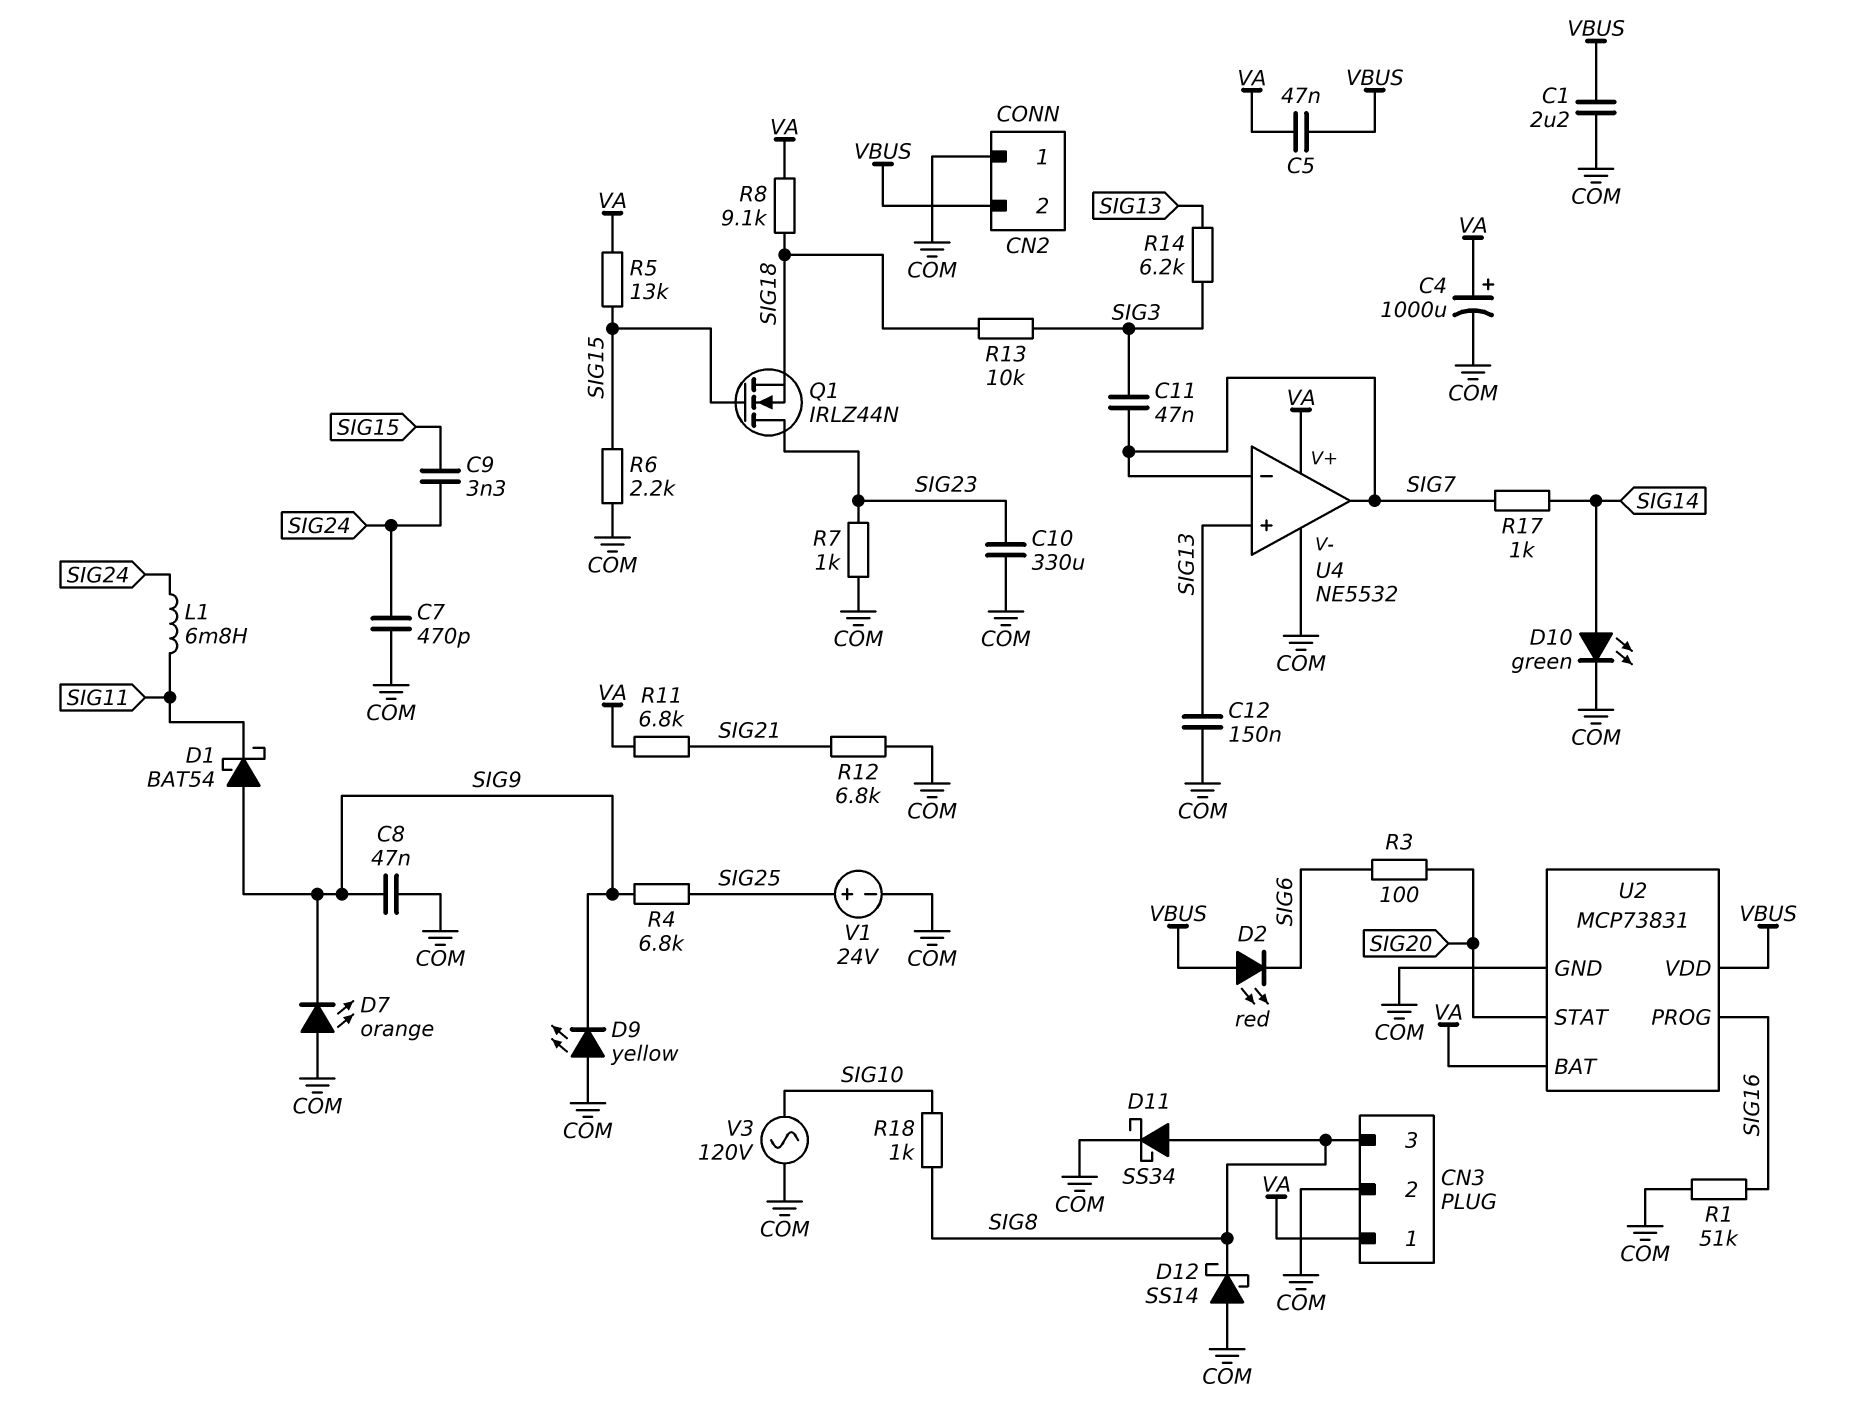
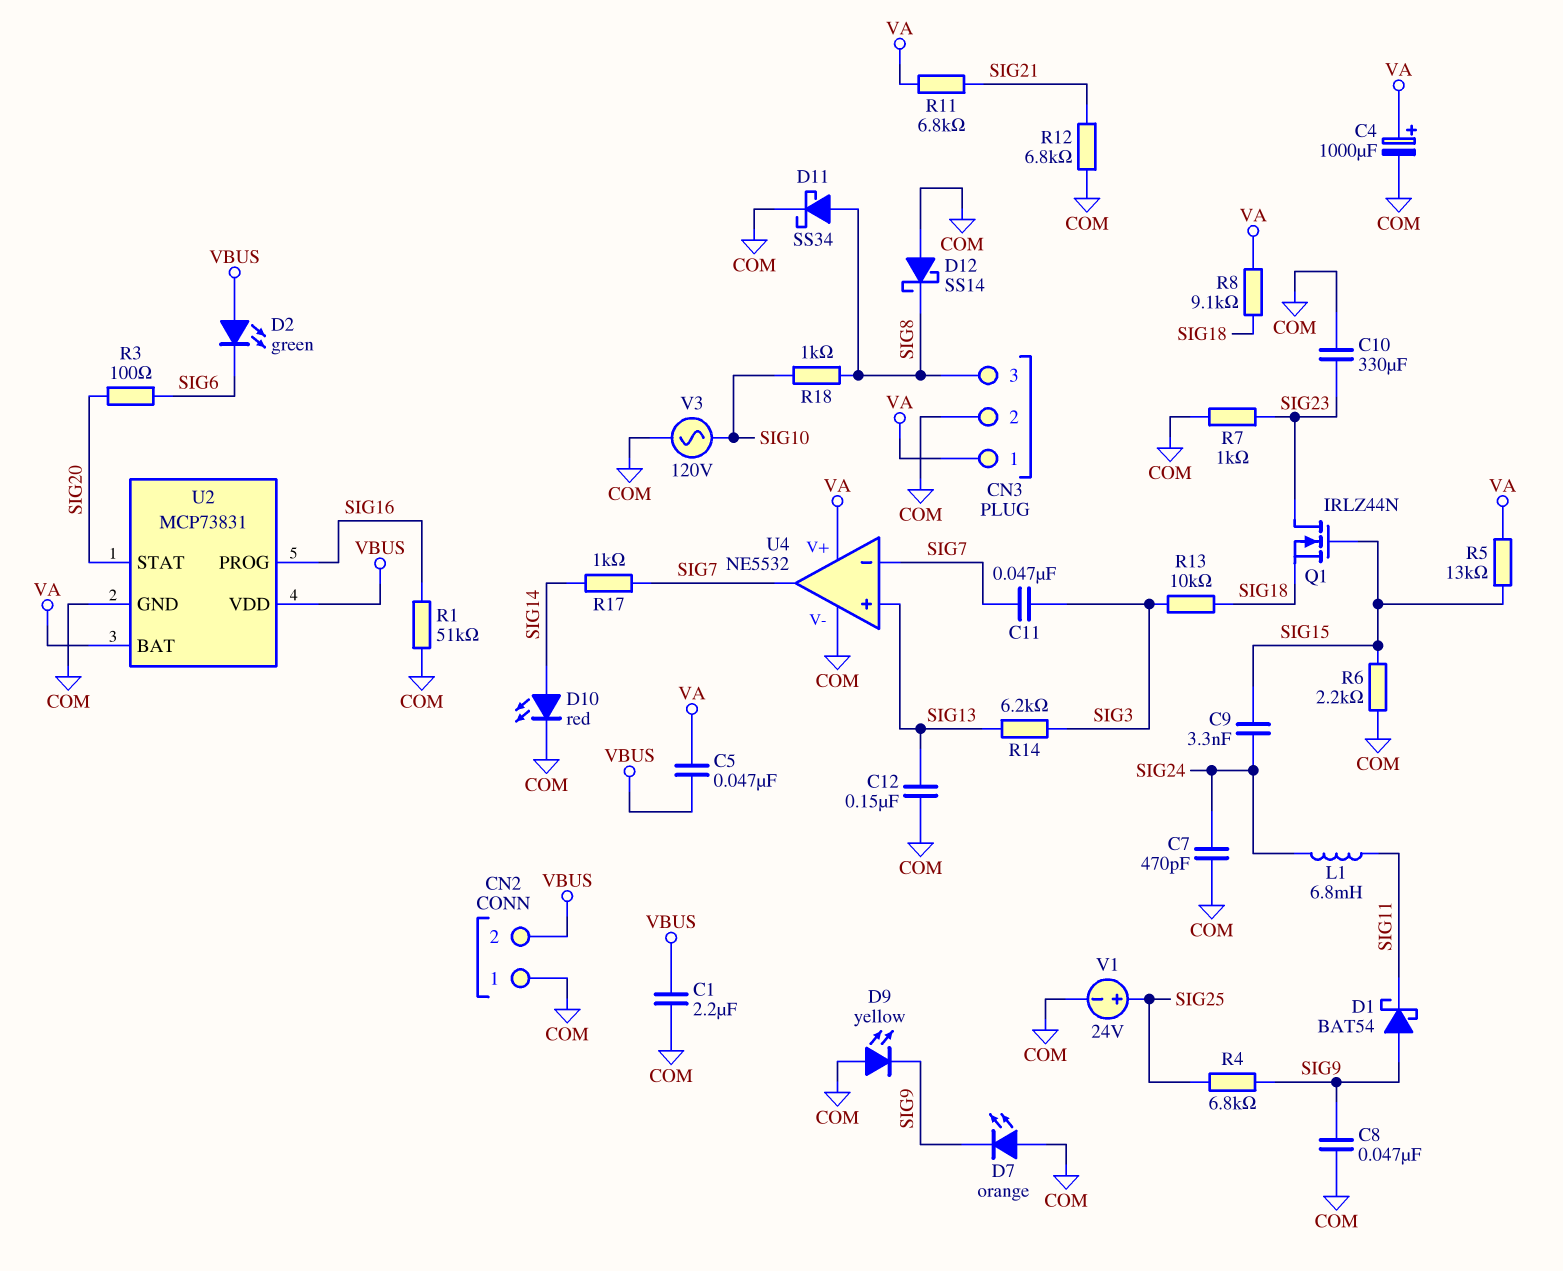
D2: LED red (A VBUS, K SIG6) -> LED green (A VBUS, K SIG6)
D10: LED green (A SIG14, K COM) -> LED red (A SIG14, K COM)

